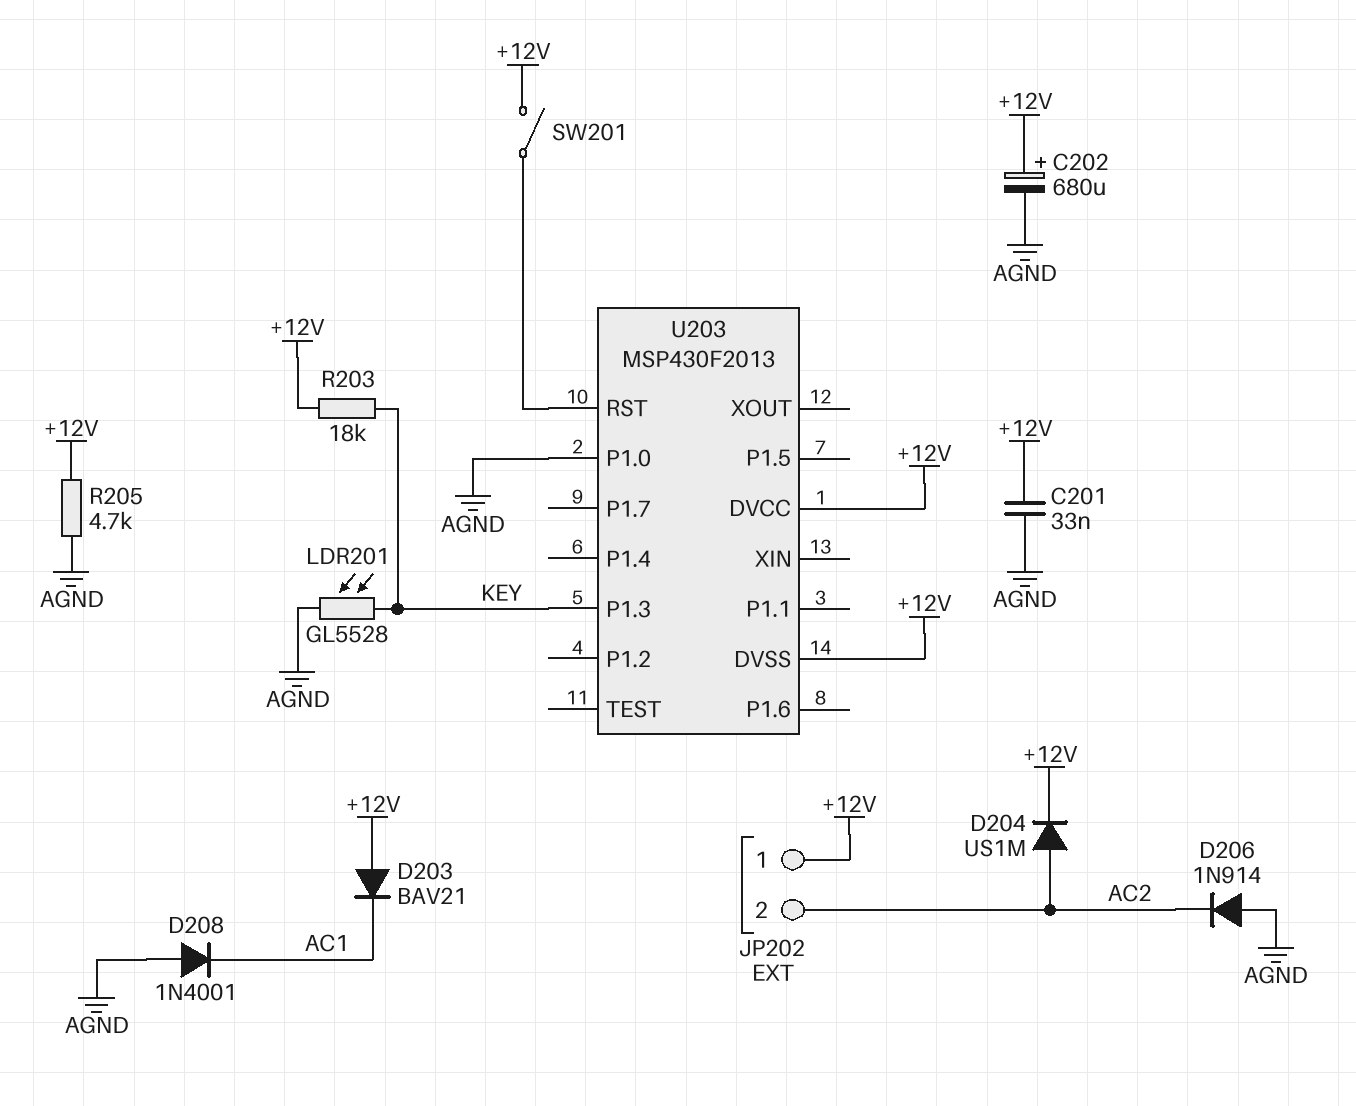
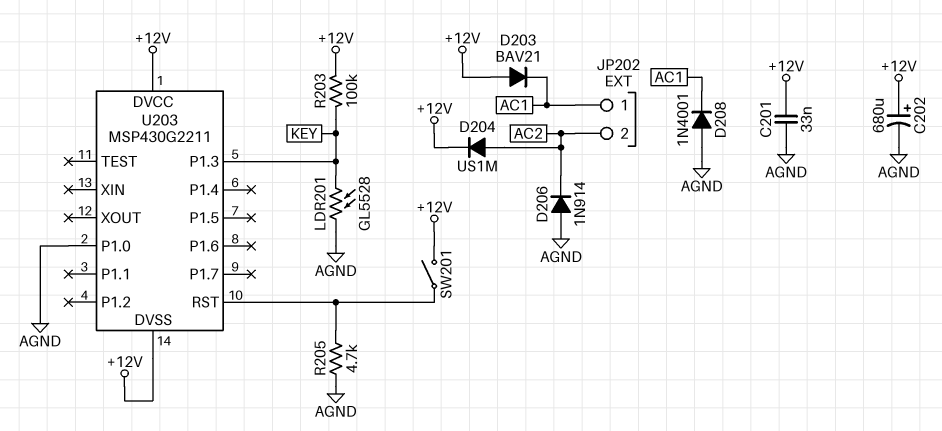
JP202 pin 1: +12V -> AC1
R203: 18k (+12V, KEY) -> 100k (+12V, KEY)
R205: 4.7k (+12V, AGND) -> 4.7k (AGND, U203/RST)
U203: MSP430F2013 -> MSP430G2211

